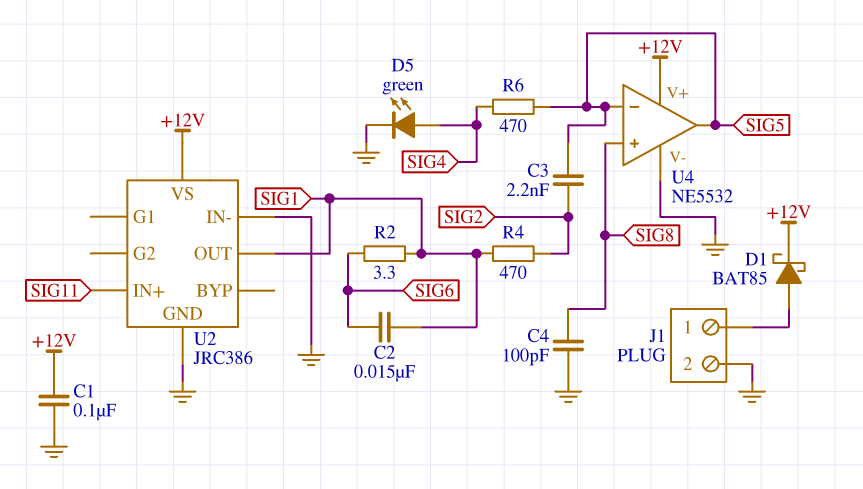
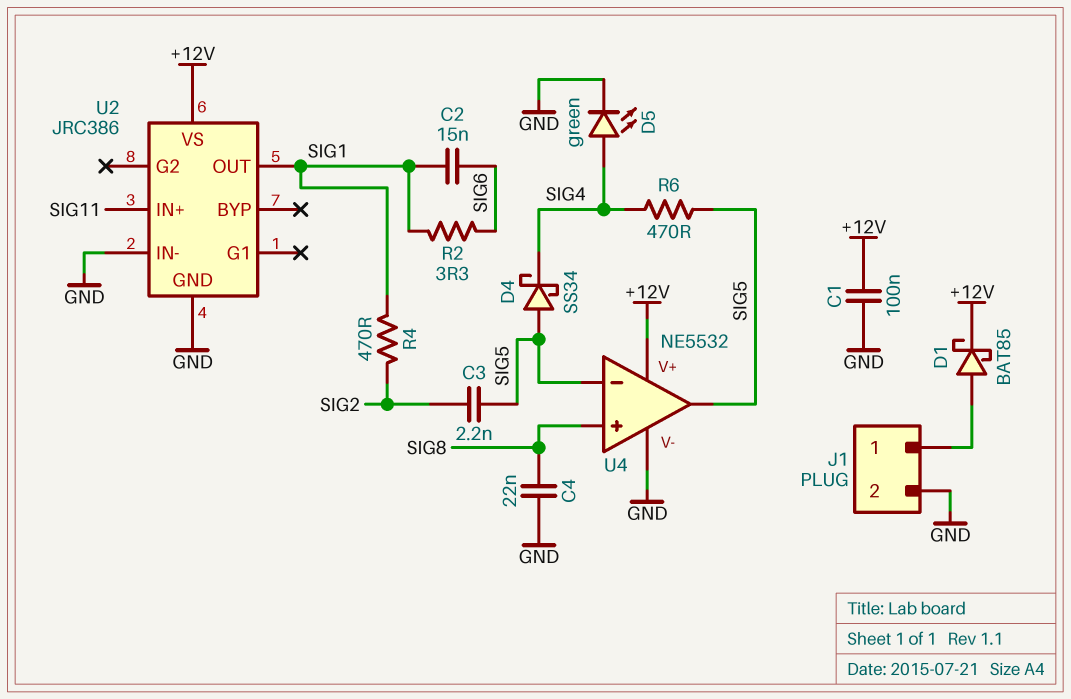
C4: 100pF (GND, SIG8) -> 22nF (GND, SIG8)
D4: none -> schottky SS34 (A SIG5, K SIG4)

